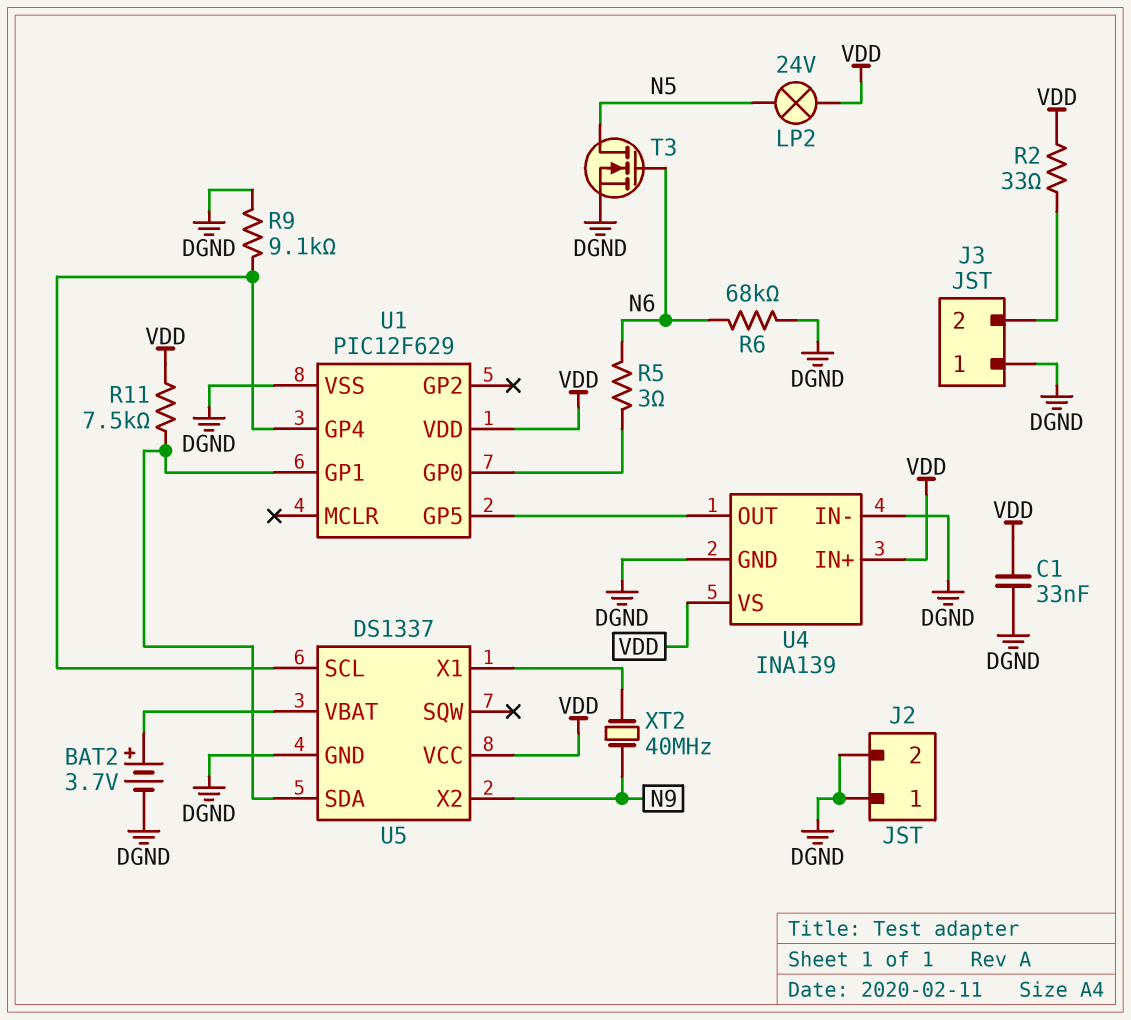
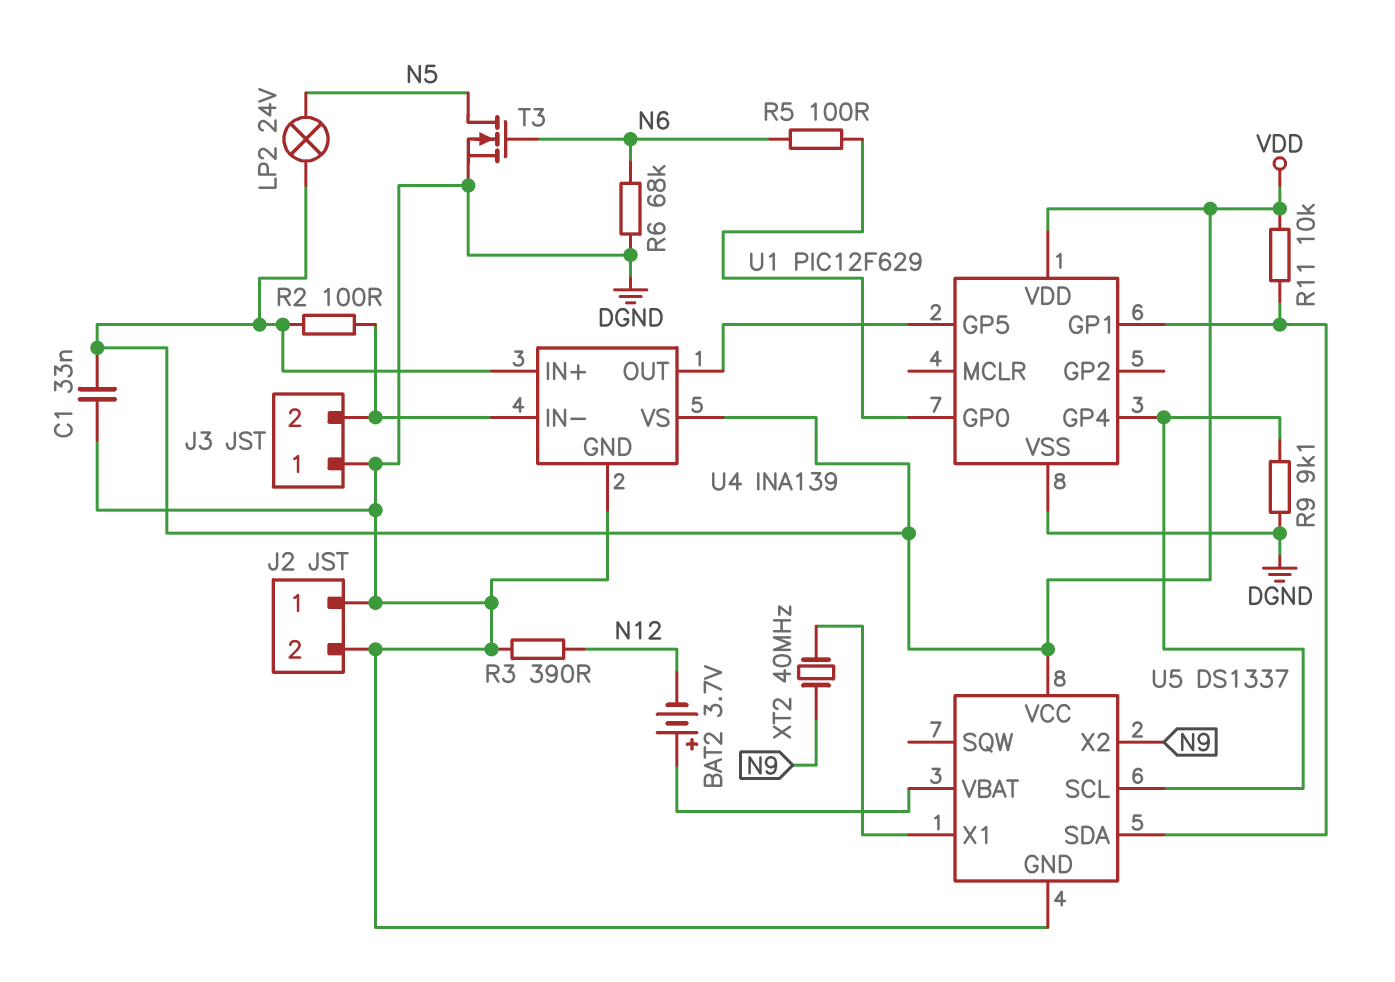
BAT2: 3.7V (plus U5/VBAT, minus DGND) -> 3.7V (plus U5/VBAT, minus N12)
R2: 33 (J3/2, VDD) -> 100 (J3/2, VDD)
R3: none -> 390 (DGND, N12)
R5: 3 (N6, U1/GP0) -> 100 (N6, U1/GP0)
R11: 7.5k (U1/GP1, VDD) -> 10k (U1/GP1, VDD)
U4 pin IN-: DGND -> J3/2

